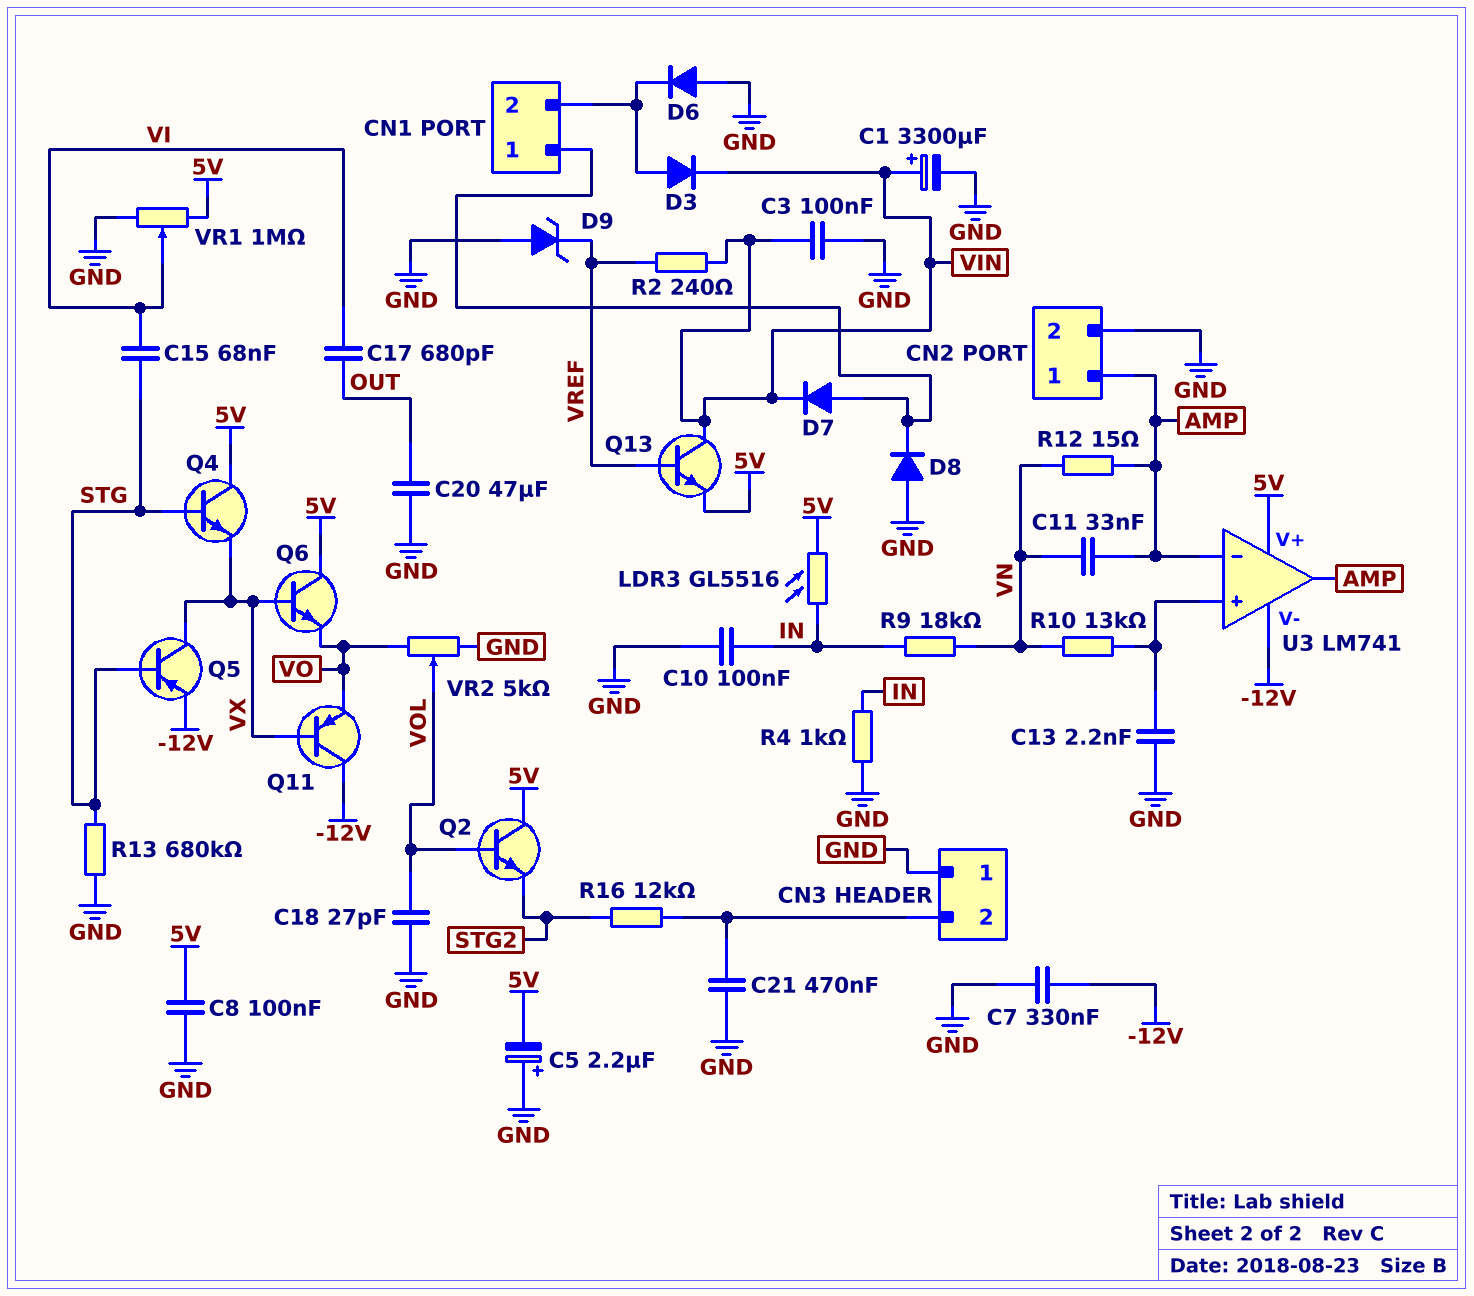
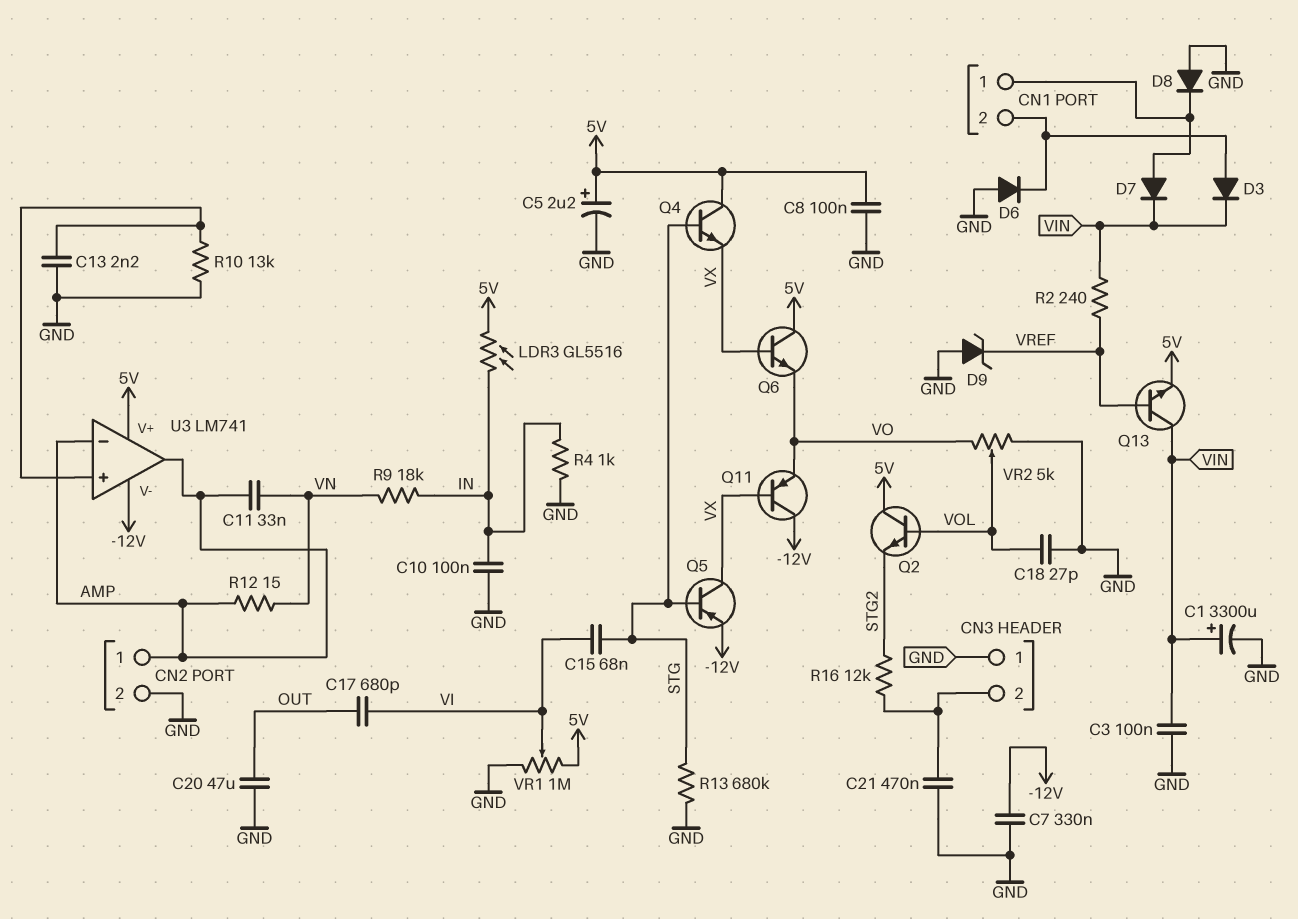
C5: 2.2uF (plus GND, minus 5V) -> 2.2uF (plus 5V, minus GND)
R10: 13k (U3/in+, VN) -> 13k (GND, U3/in+)

